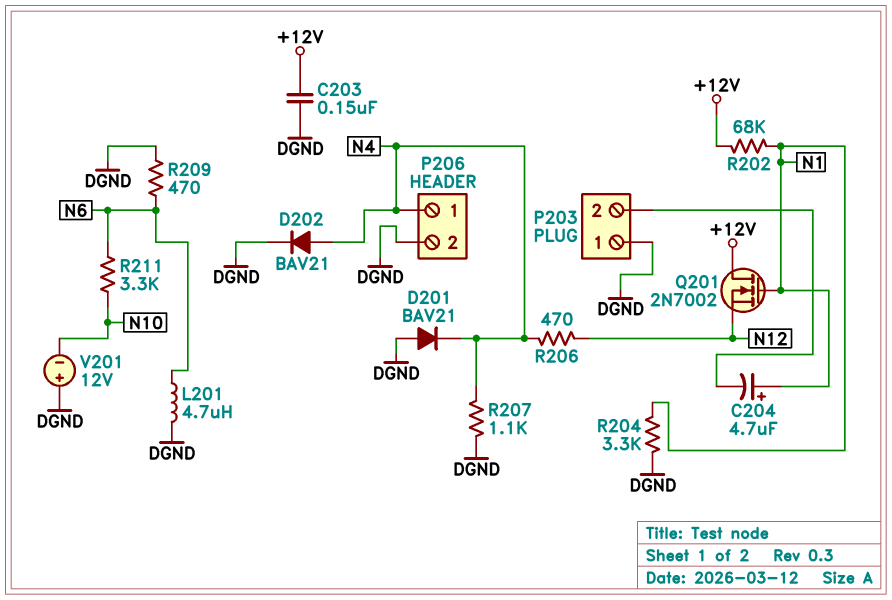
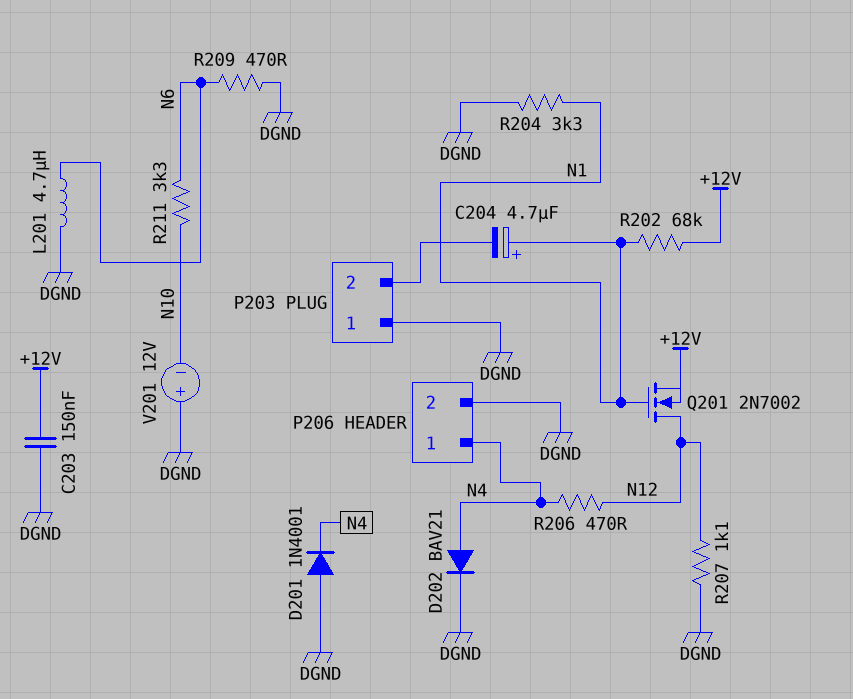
D201: diode BAV21 (A DGND, K N4) -> diode 1N4001 (A DGND, K N4)
Q201: NMOS 2N7002 (G N1, D +12V, S N12) -> NMOS 2N7002 (G N1, D N12, S +12V)
R207: 1.1k (DGND, N4) -> 1.1k (DGND, N12)

